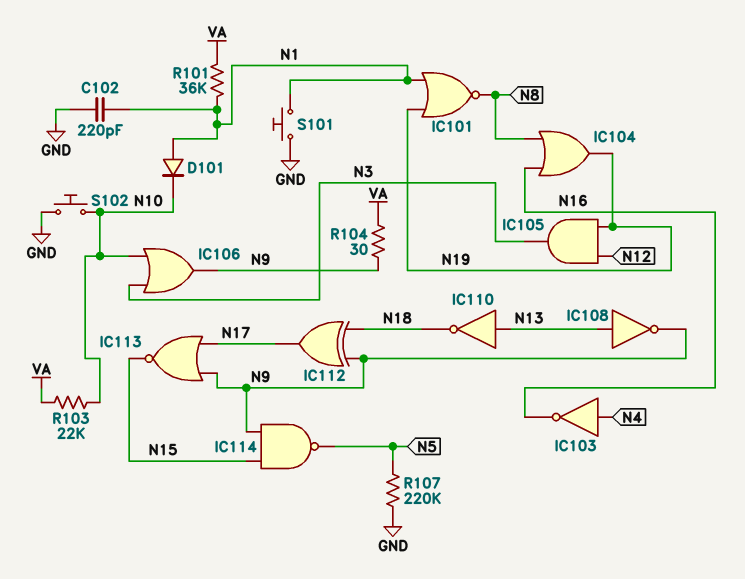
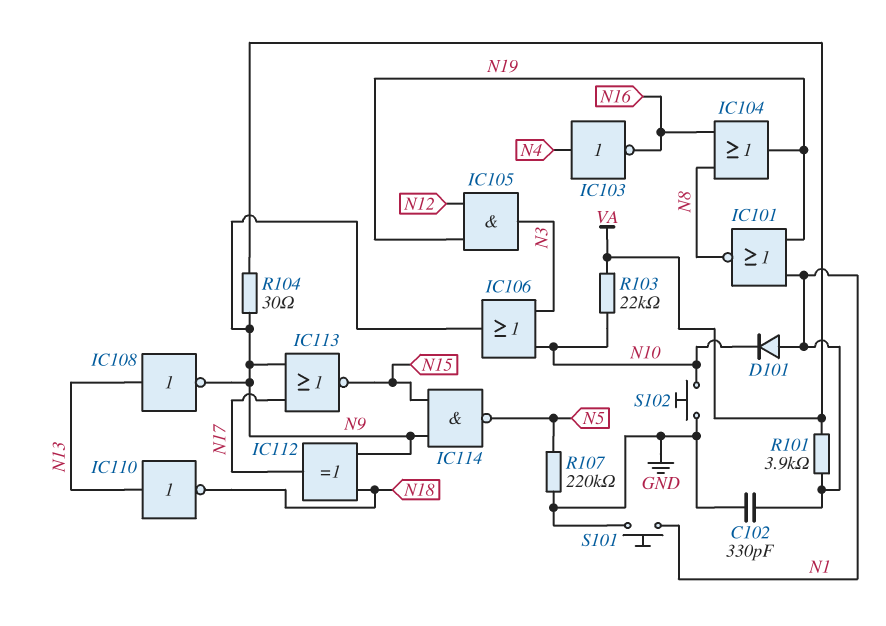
C102: 220pF (GND, N1) -> 330pF (GND, N1)
R101: 36k (N1, VA) -> 3.9k (N1, VA)

